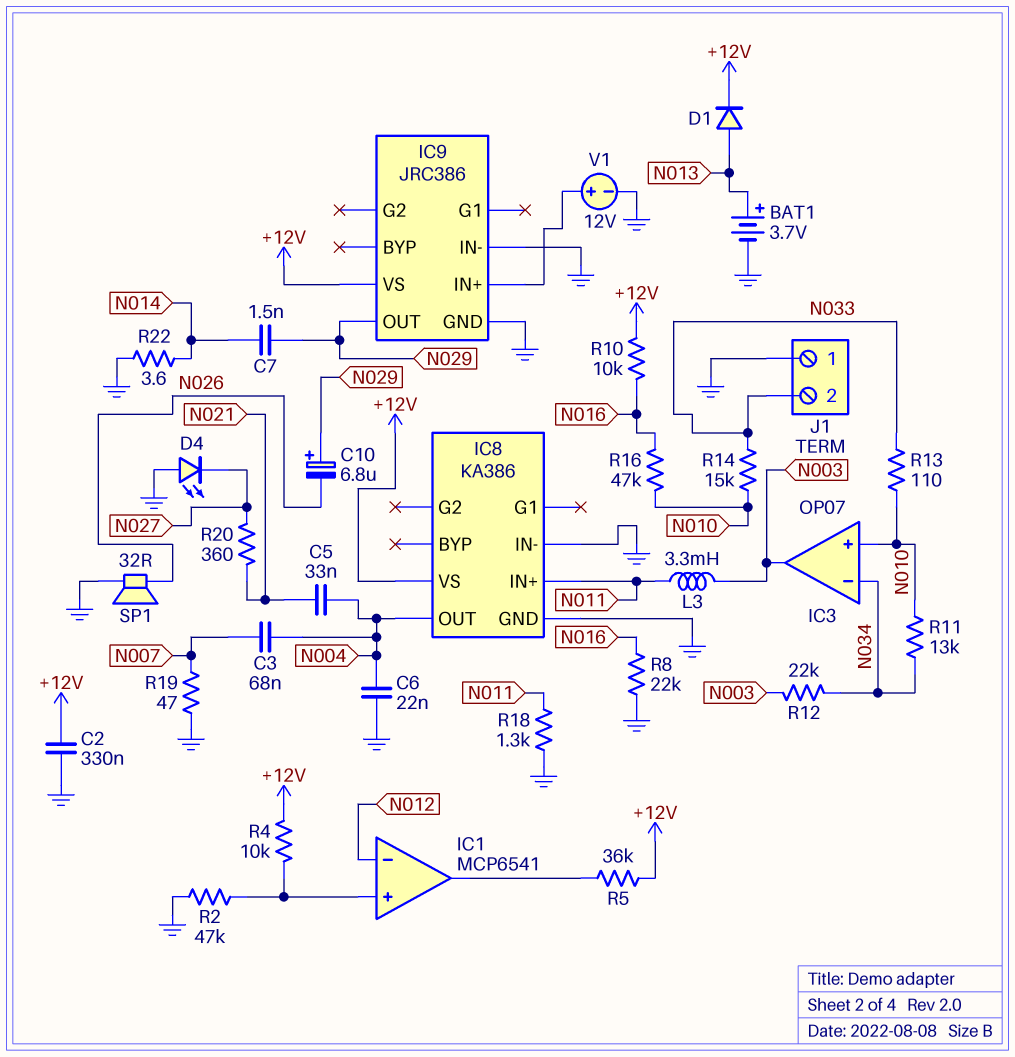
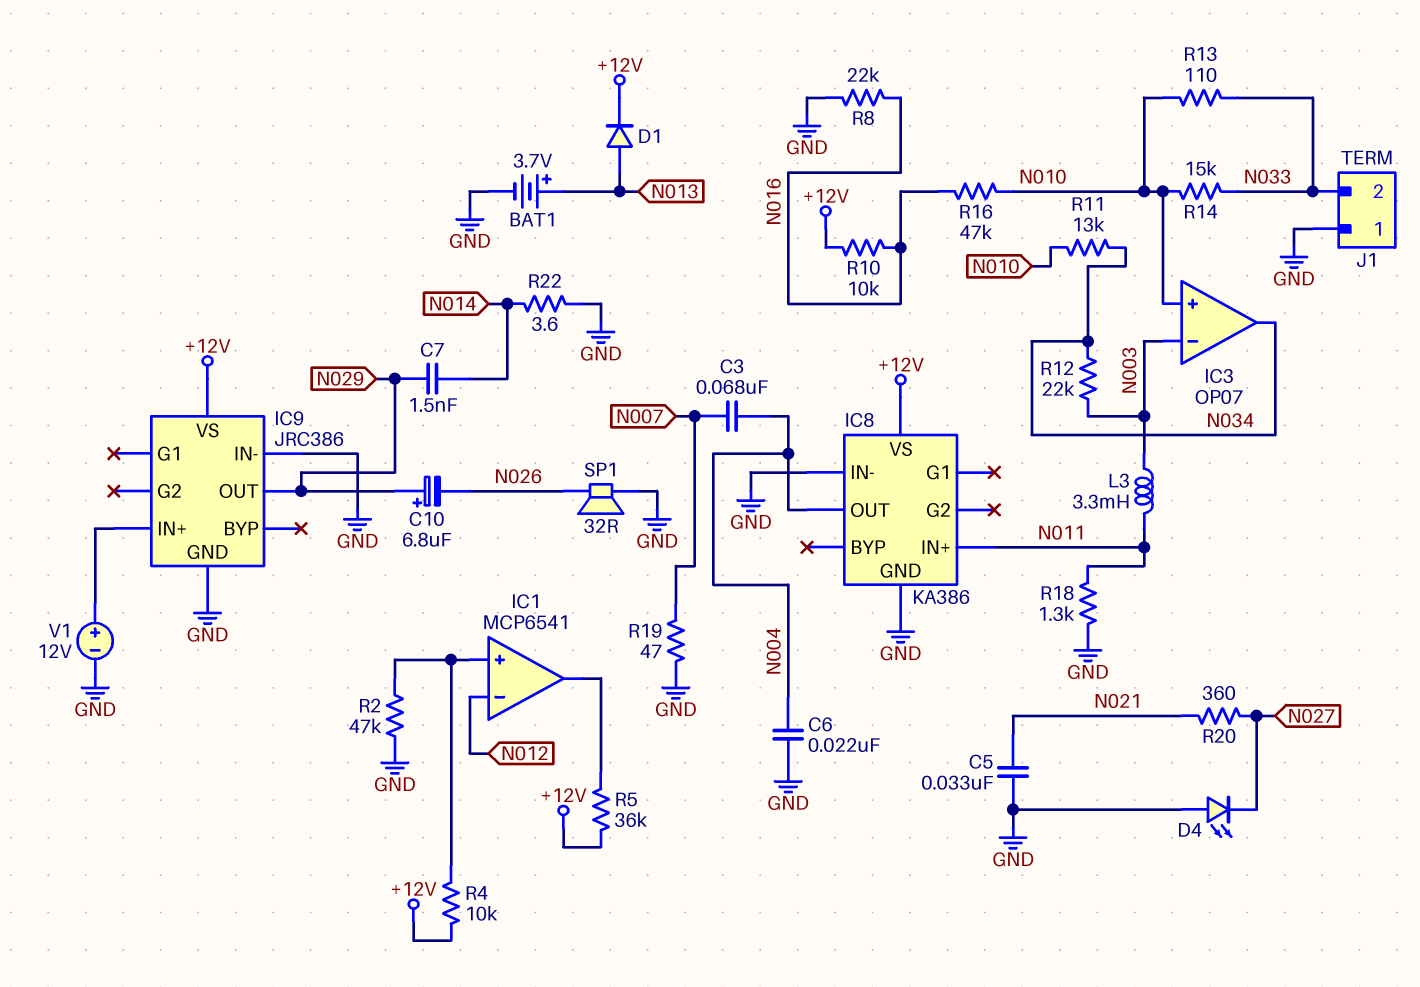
C2: 330nF (+12V, GND) -> none
C5: 33nF (N004, N021) -> 33nF (GND, N021)
IC3 pin in-: N034 -> N003
IC3 pin out: N003 -> N034

